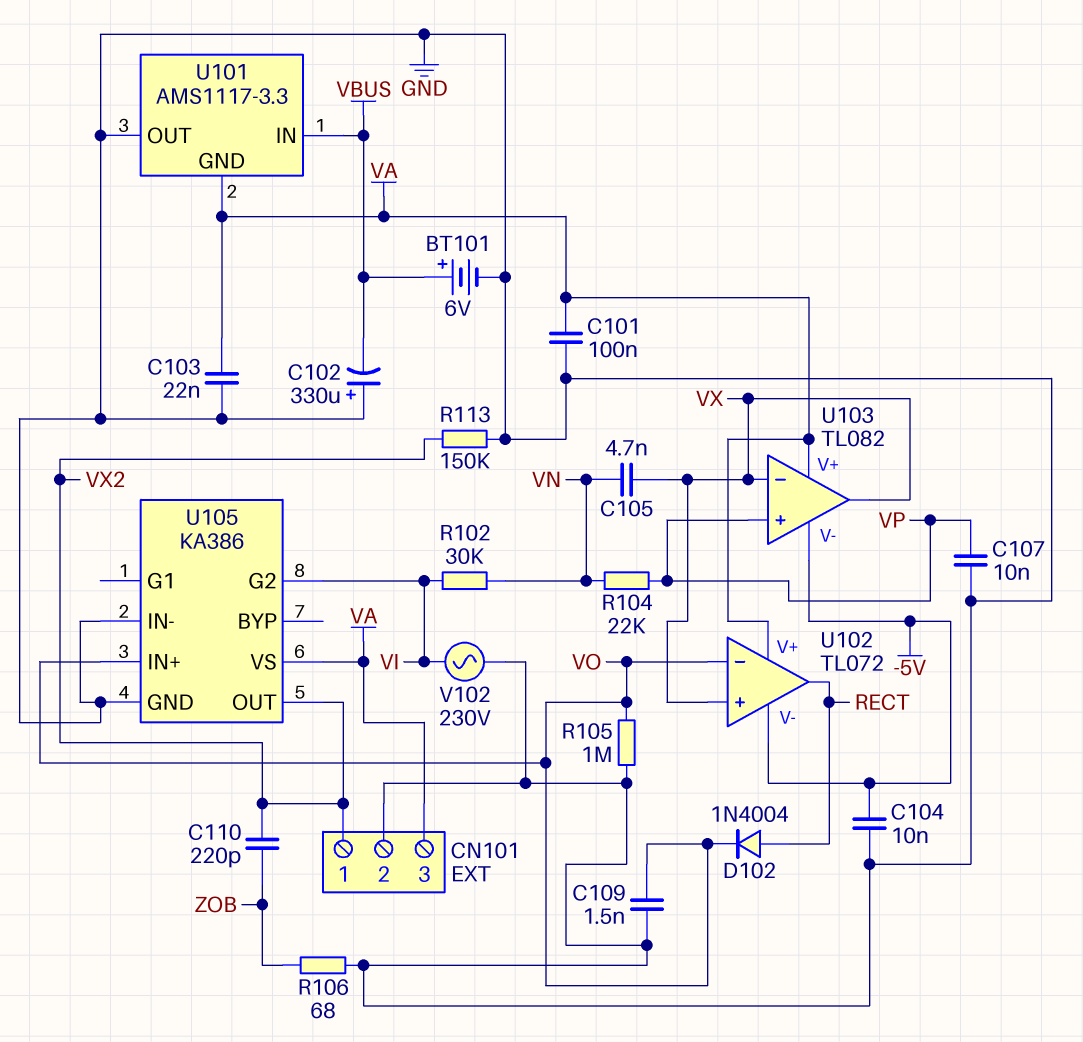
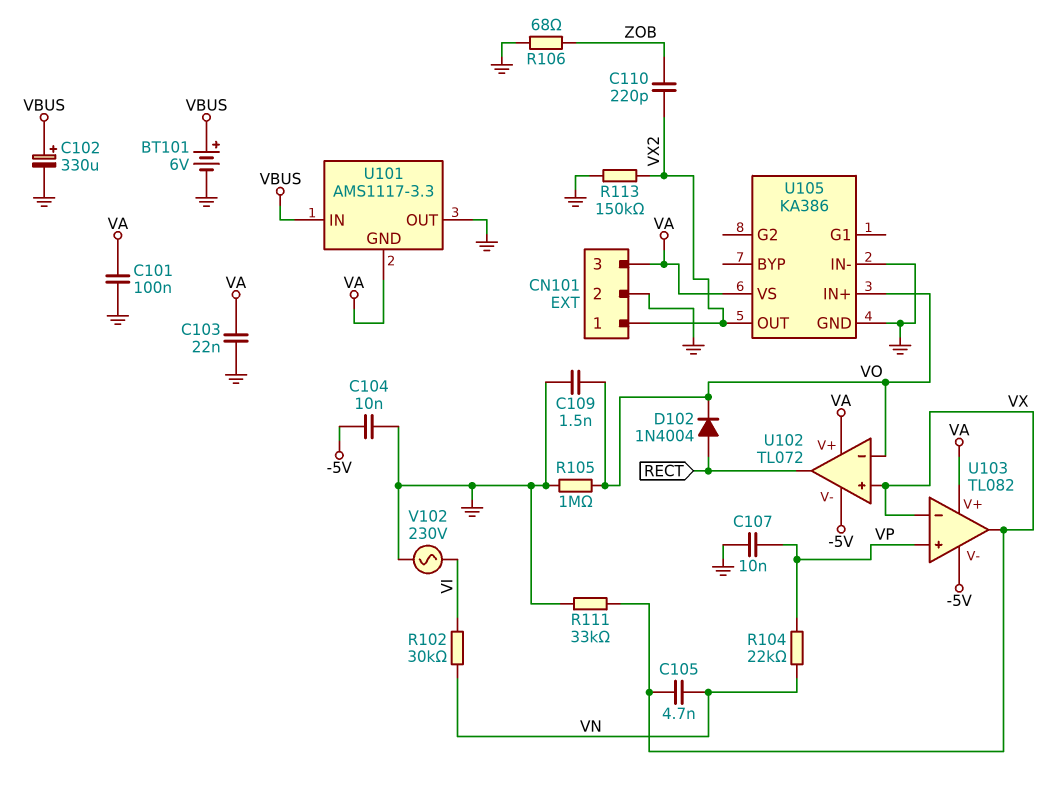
C102: 330uF (plus GND, minus VBUS) -> 330uF (plus VBUS, minus GND)
R111: none -> 33k (GND, VX)
U105 pin G2: VI -> none

